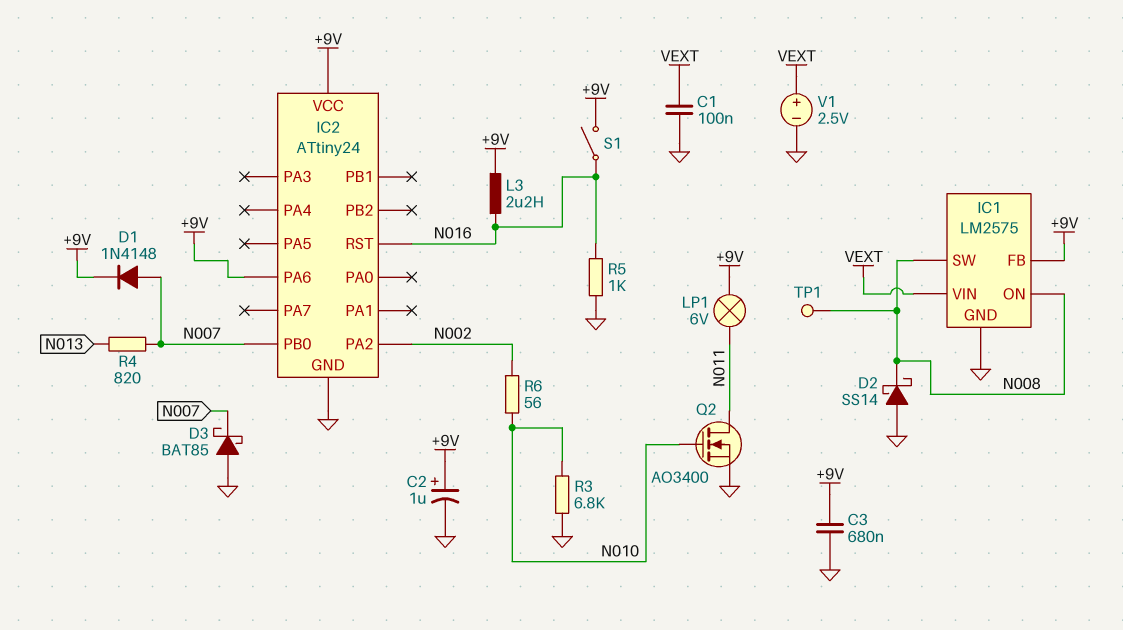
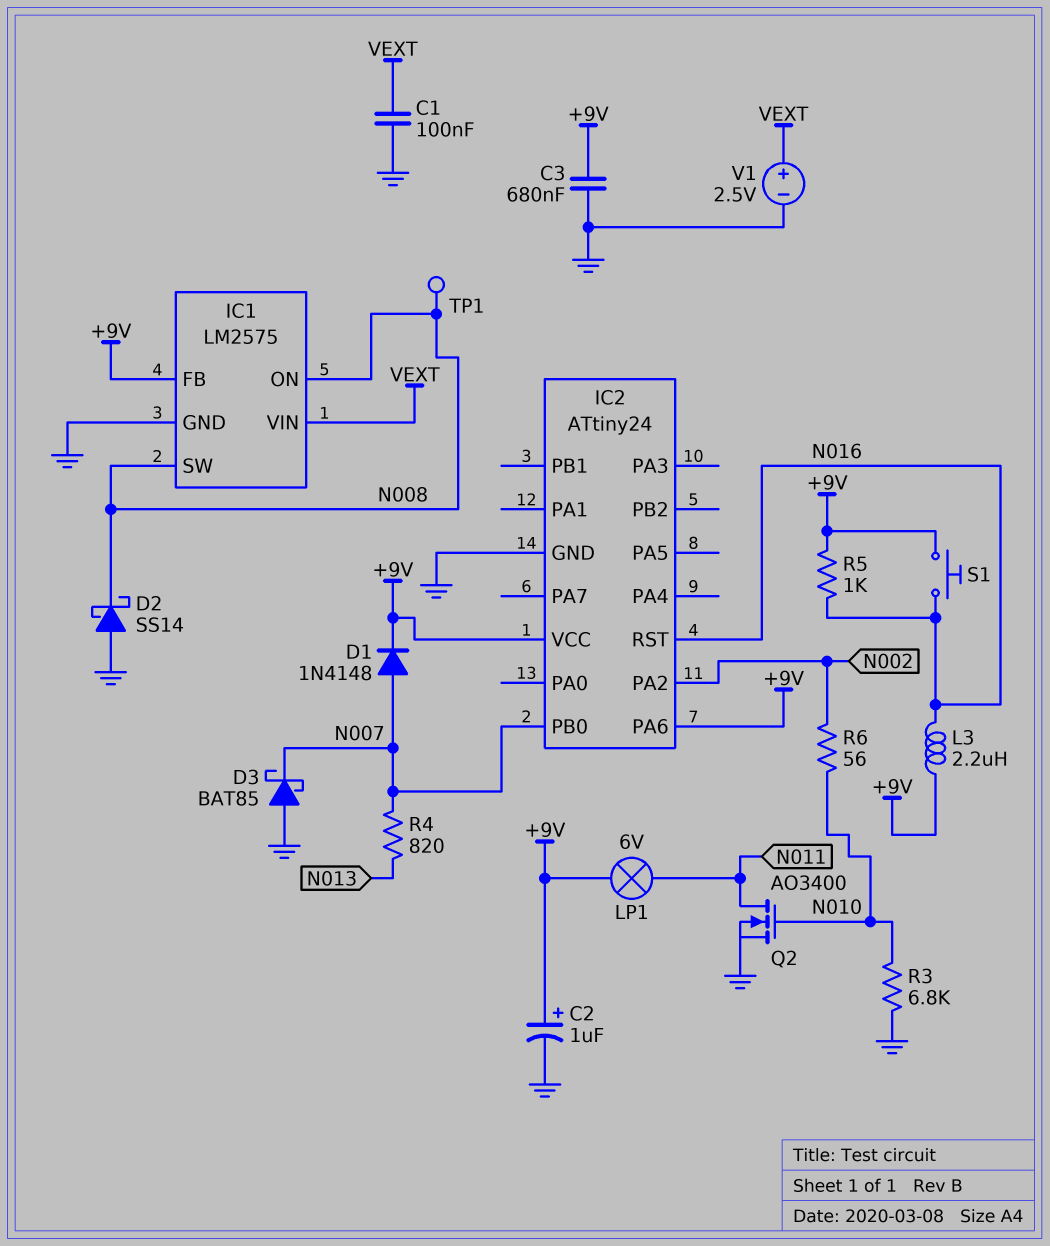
R5: 1k (GND, N016) -> 1k (+9V, N016)
S1: switch (+9V, N016) -> button (+9V, N016)

